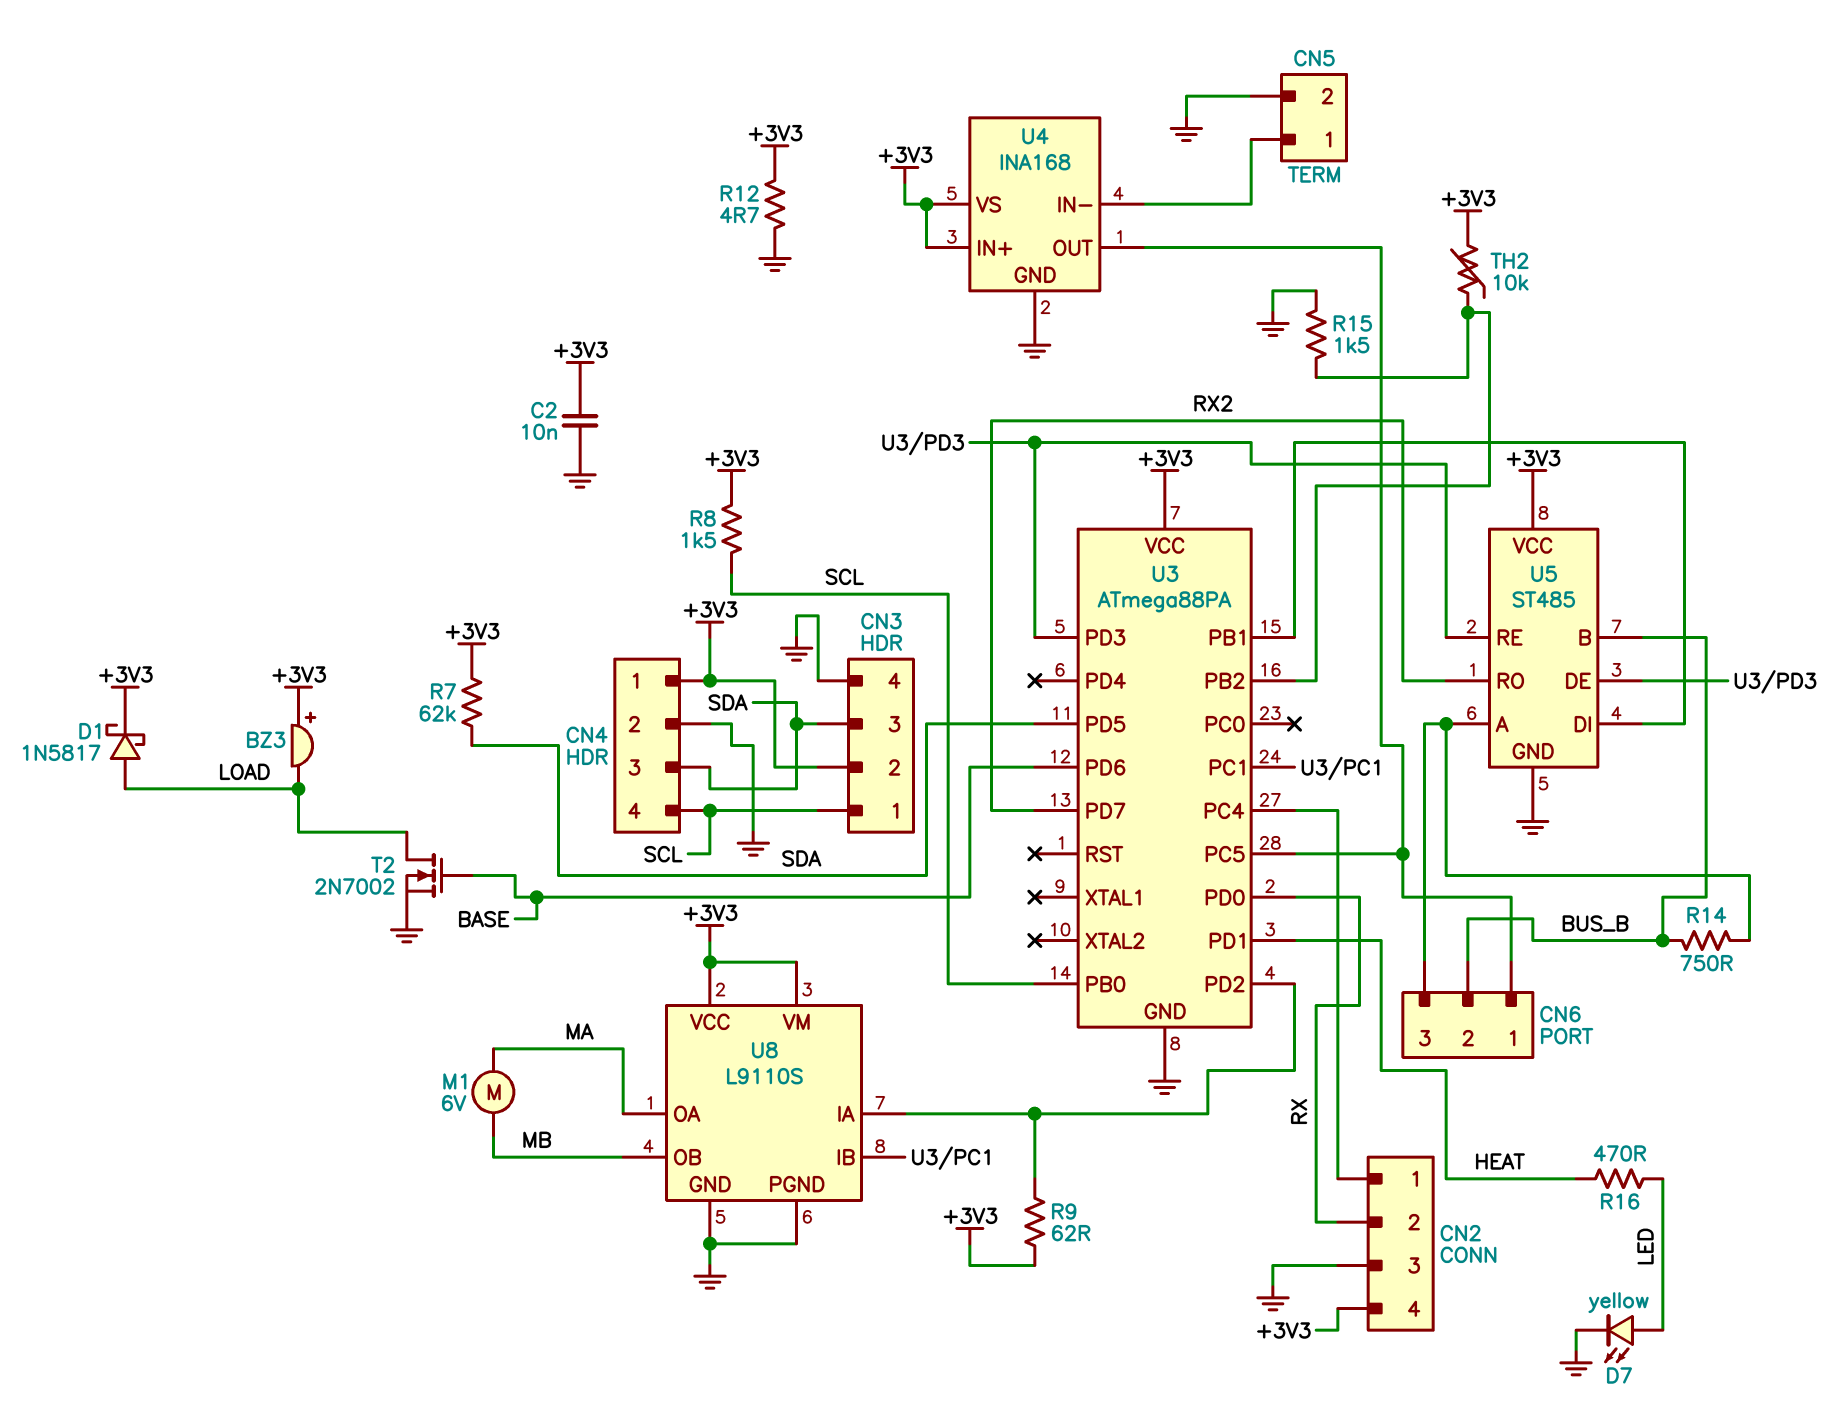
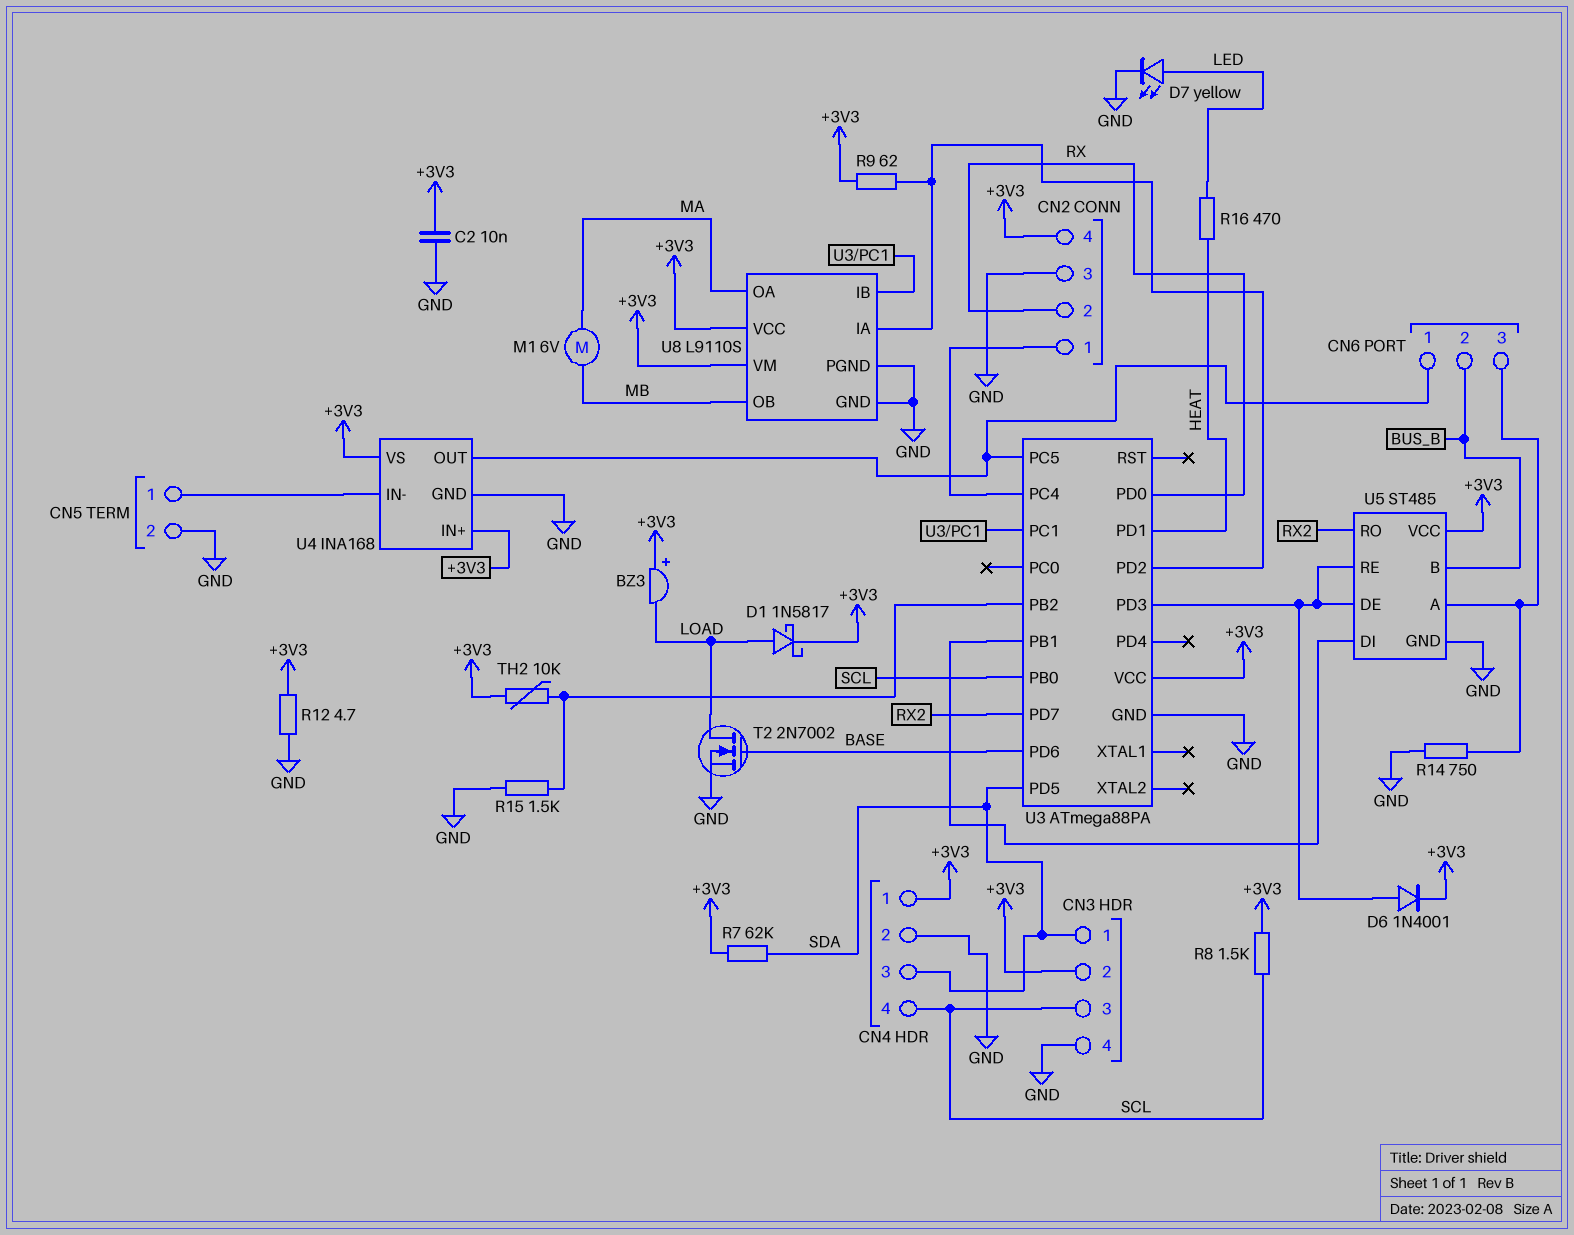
CN3 pin 1: SCL -> SDA
CN3 pin 3: SDA -> SCL
D6: none -> diode 1N4001 (A U3/PD3, K +3V3)
R14: 750 (BUS_B, CN6/3) -> 750 (CN6/3, GND)

